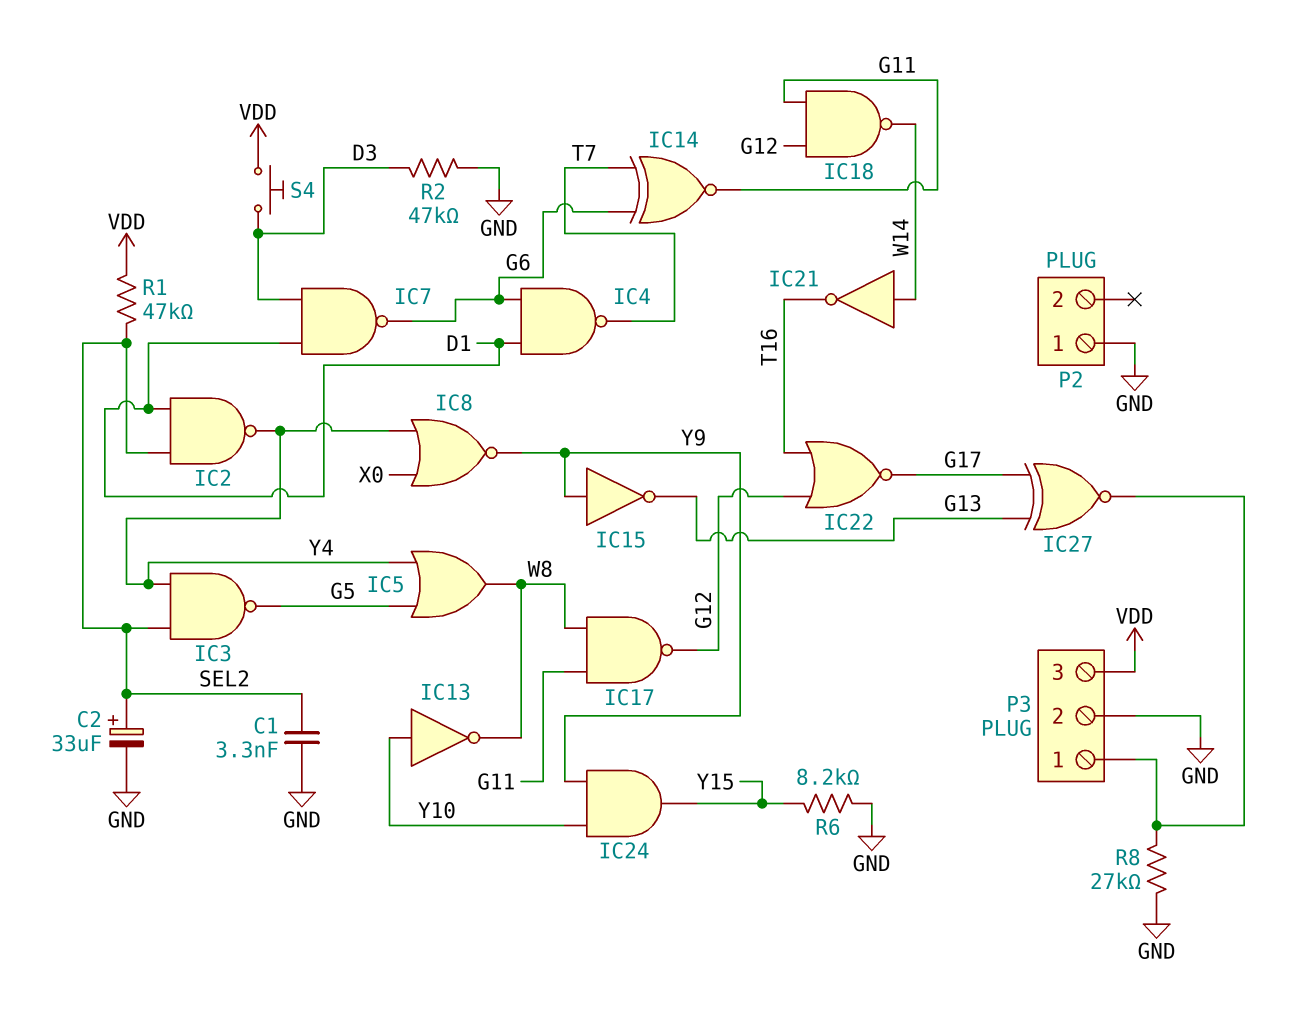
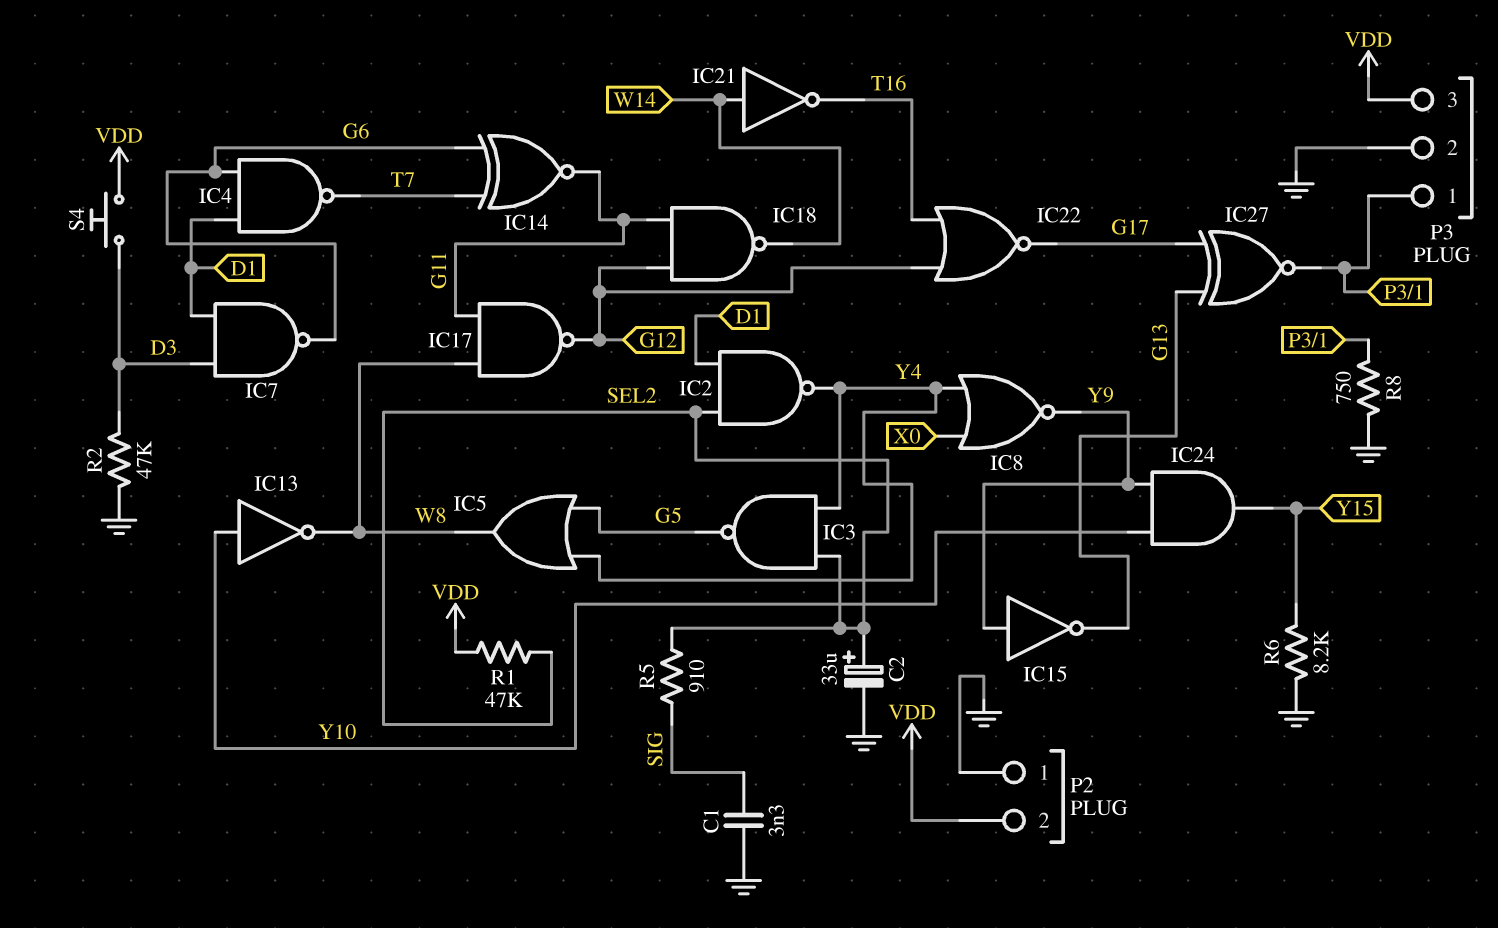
C1: 3.3nF (GND, SEL2) -> 3.3nF (GND, SIG)
P2 pin 2: none -> VDD
R5: none -> 910 (SEL2, SIG)
R8: 27k (GND, P3/1) -> 750 (GND, P3/1)

